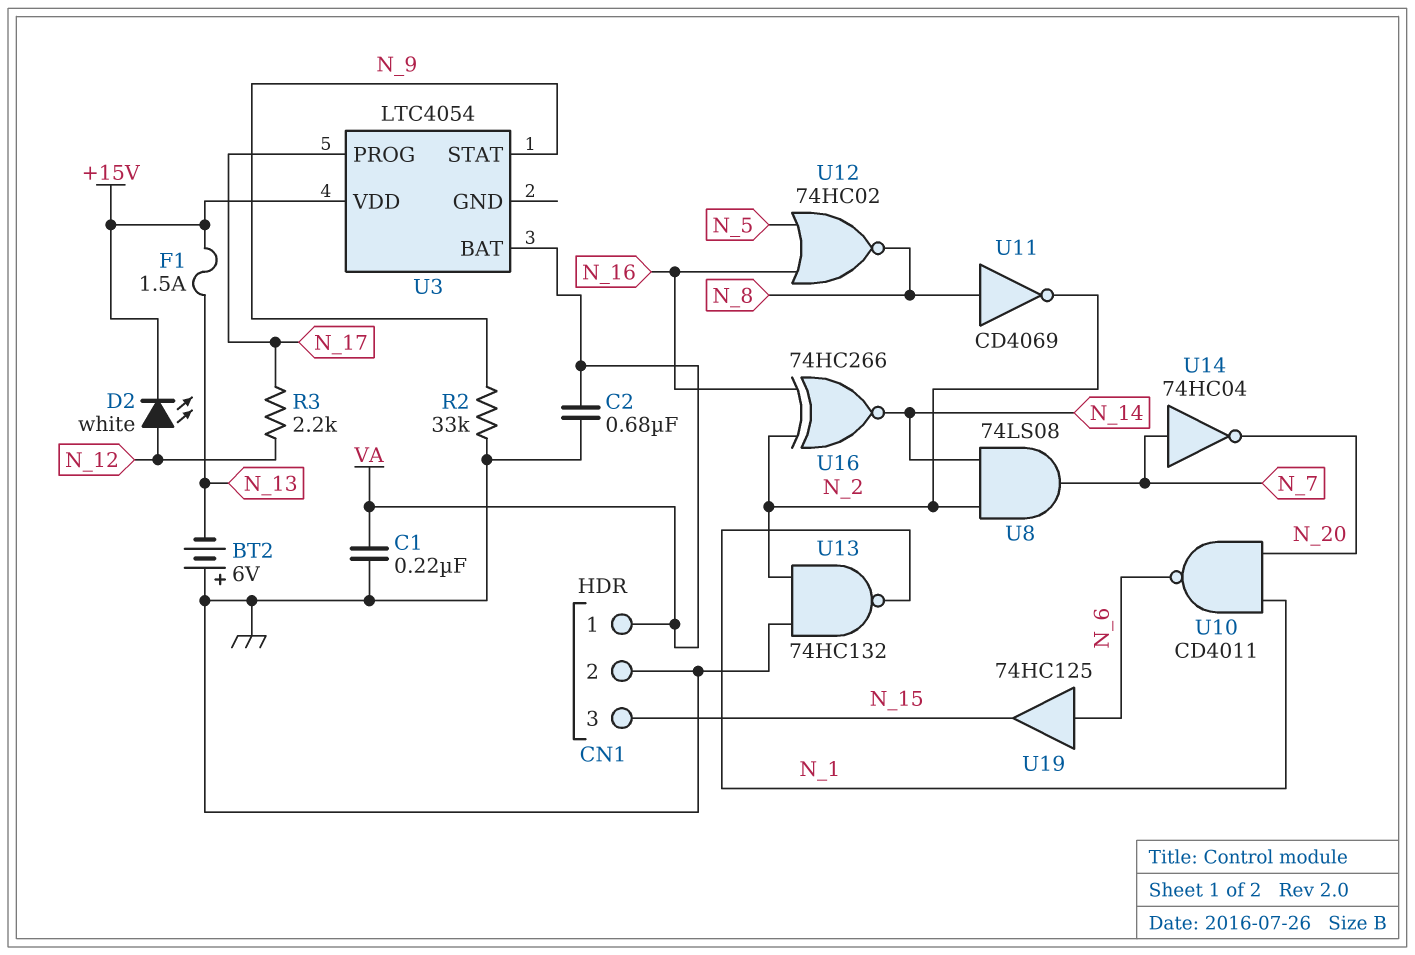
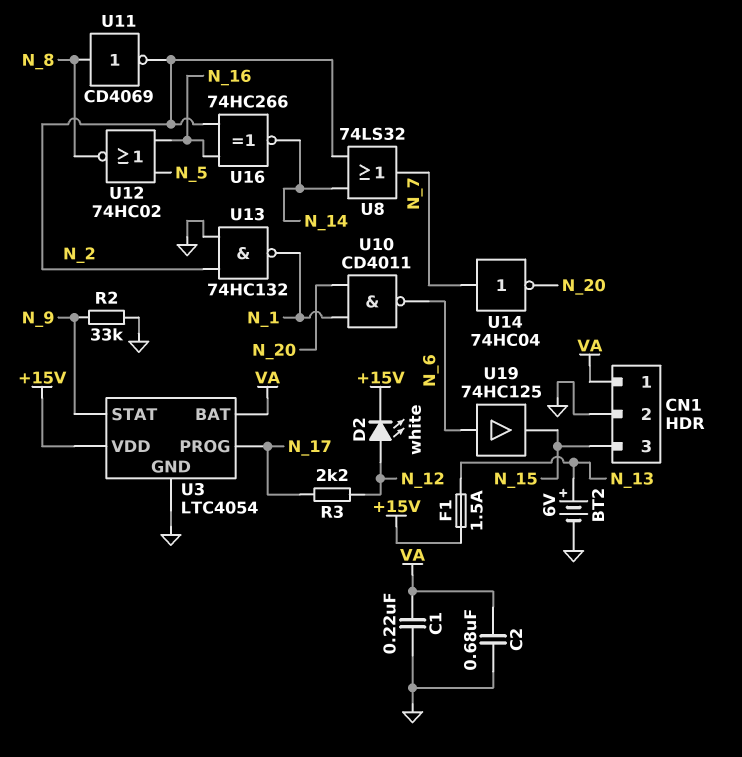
BT2: 6V (plus GND, minus N_13) -> 6V (plus N_13, minus GND)
U3 pin GND: none -> GND
U8: AND 74LS08 (in N_2, in N_14, out N_7) -> OR 74LS32 (in N_2, in N_14, out N_7)

